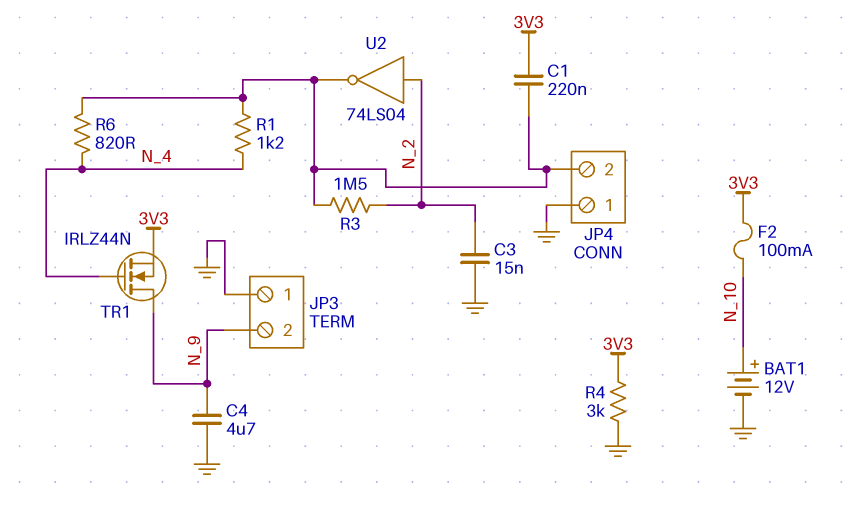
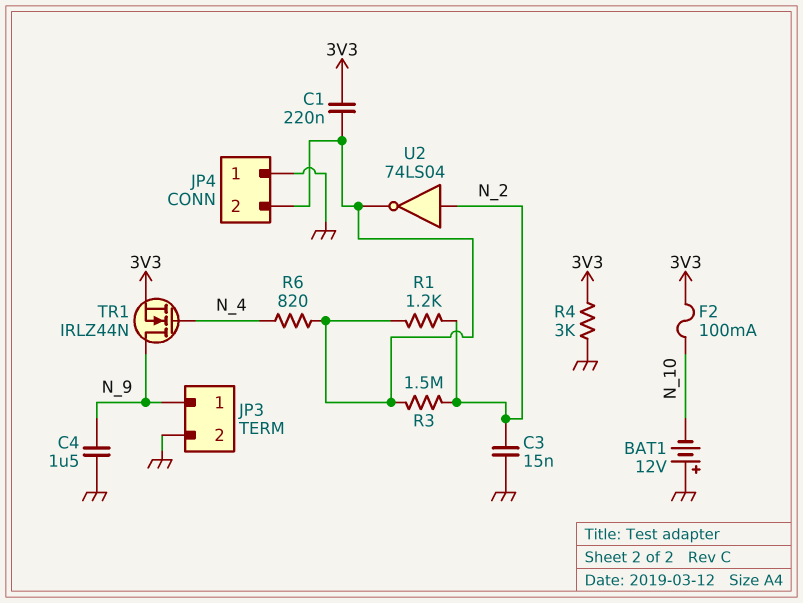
BAT1: 12V (plus N_10, minus GND) -> 12V (plus GND, minus N_10)
C4: 4.7uF (GND, N_9) -> 1.5uF (GND, N_9)
JP3 pin 1: GND -> N_9
JP3 pin 2: N_9 -> GND
R1: 1.2k (JP4/2, N_4) -> 1.2k (JP4/2, N_2)

